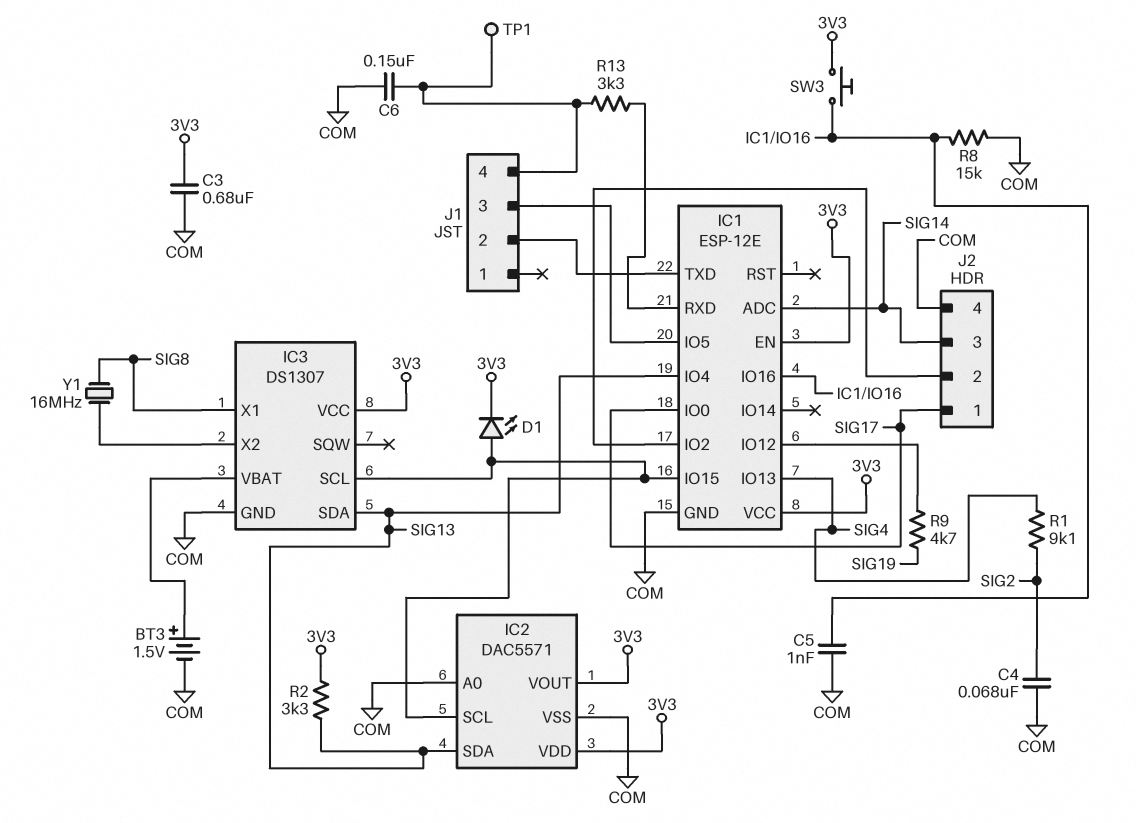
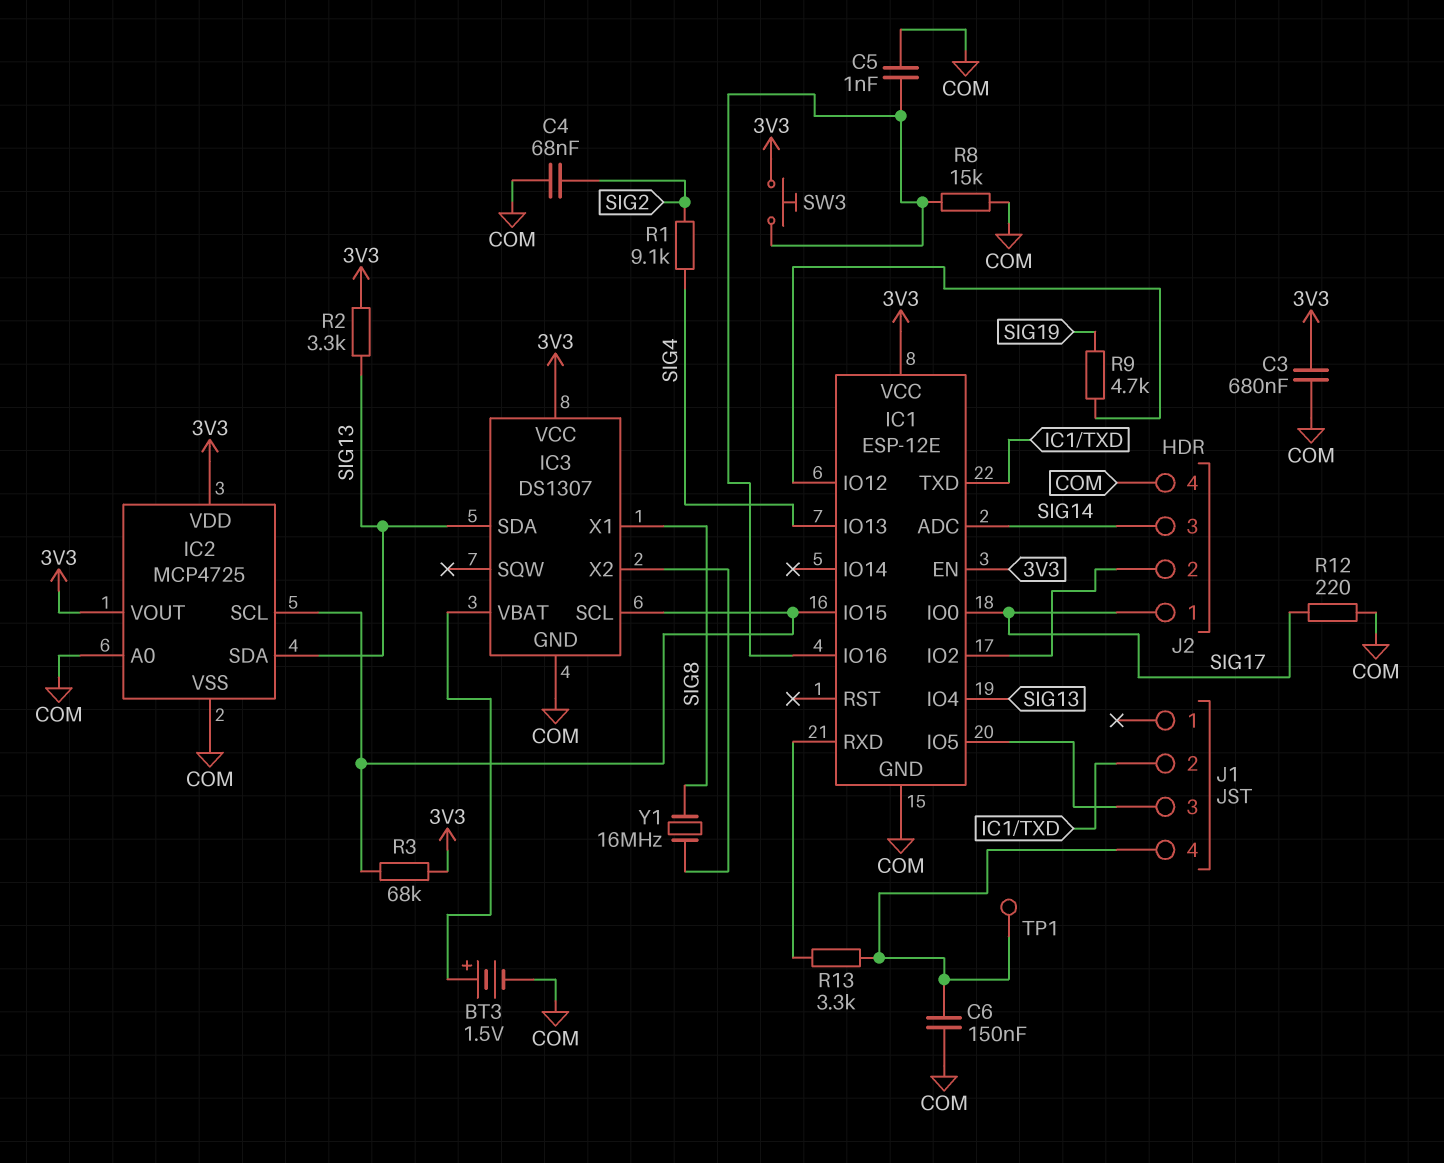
D1: LED (A IC1/IO15, K 3V3) -> none
IC2: DAC5571 -> MCP4725
R3: none -> 68k (3V3, IC1/IO15)
R12: none -> 220 (COM, SIG17)

